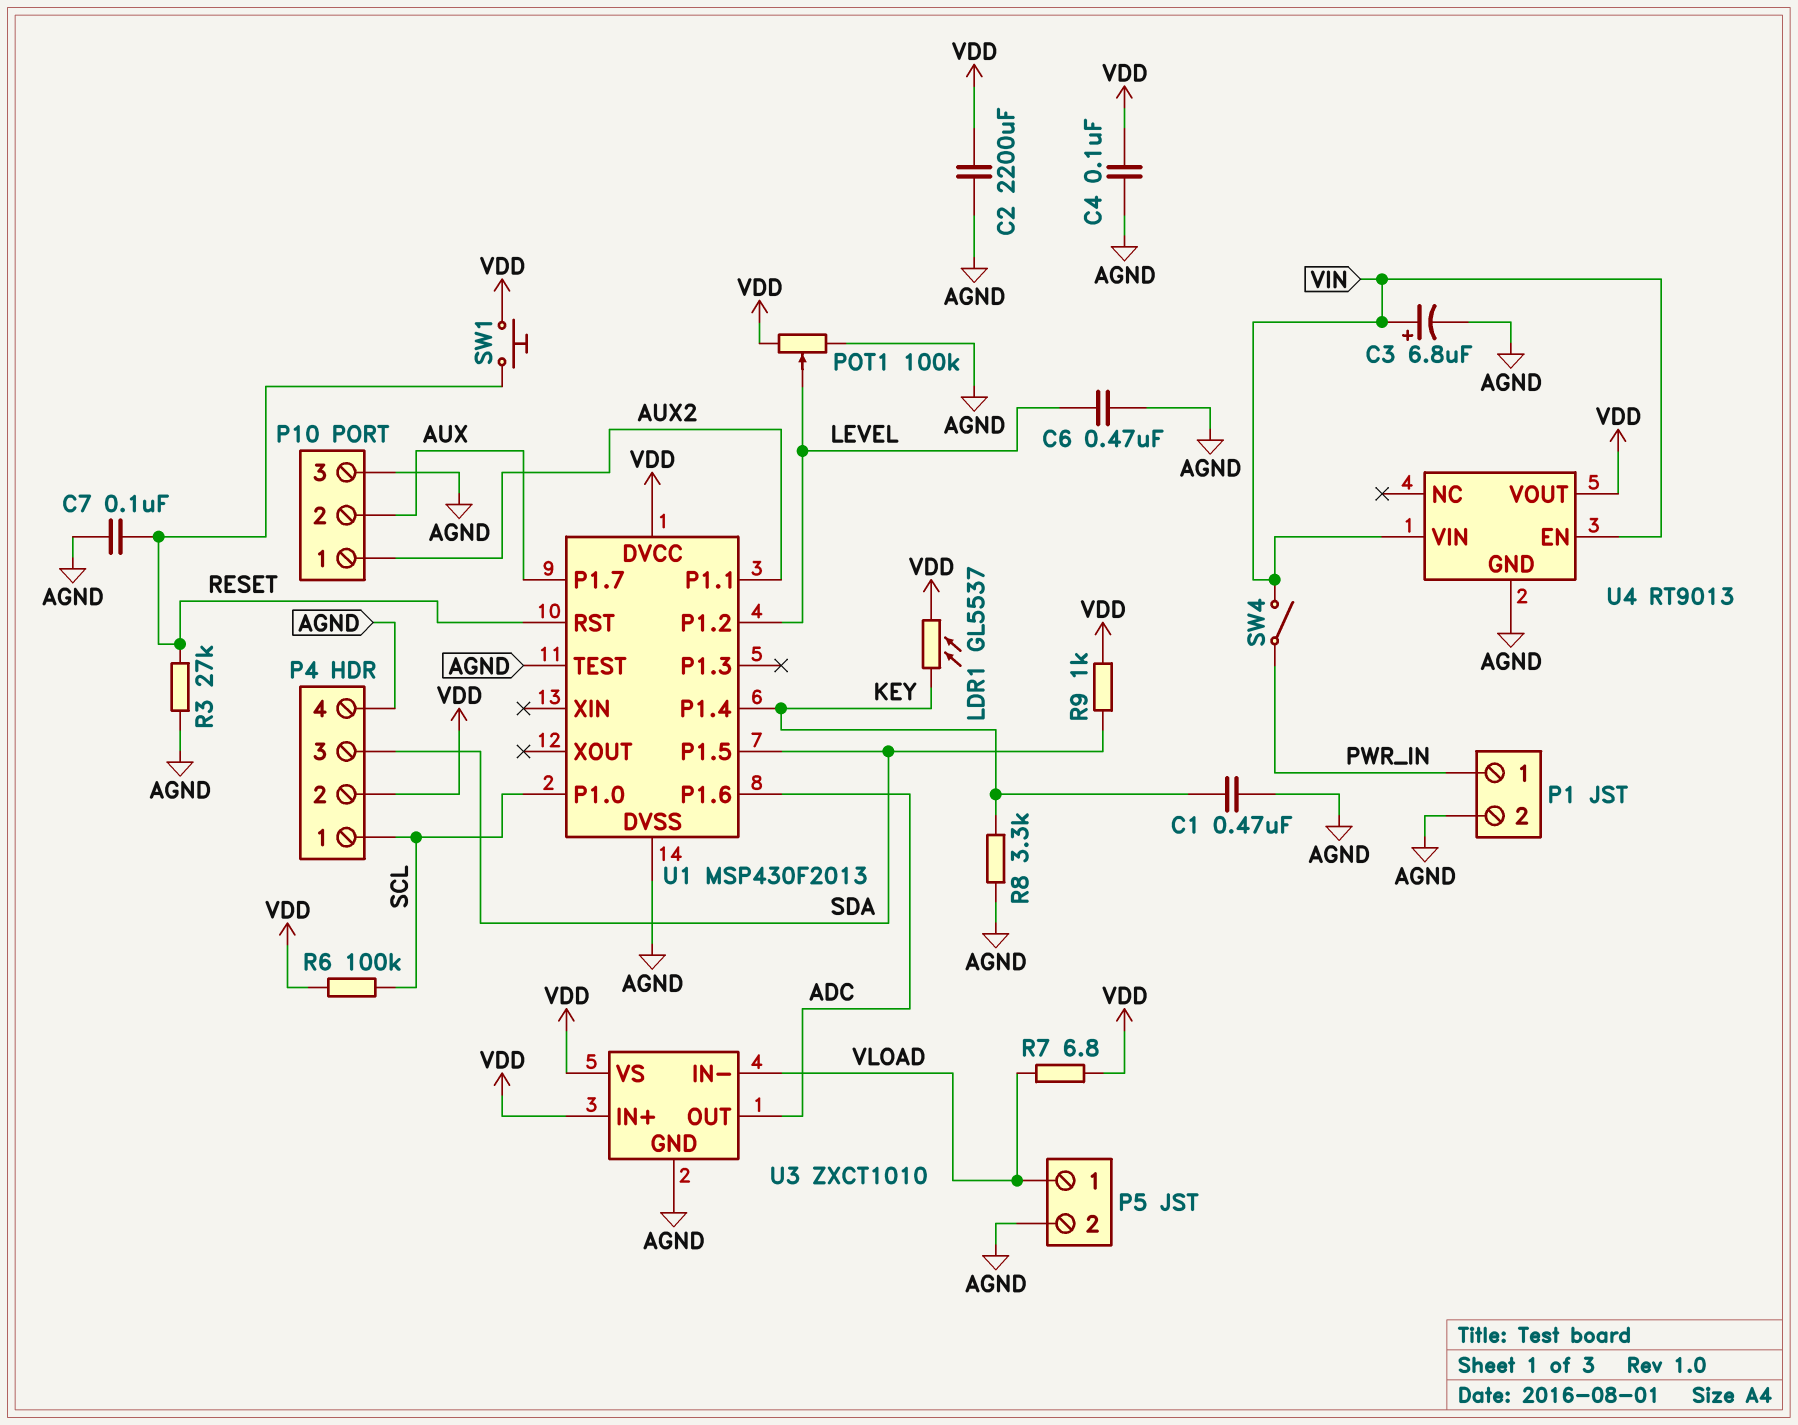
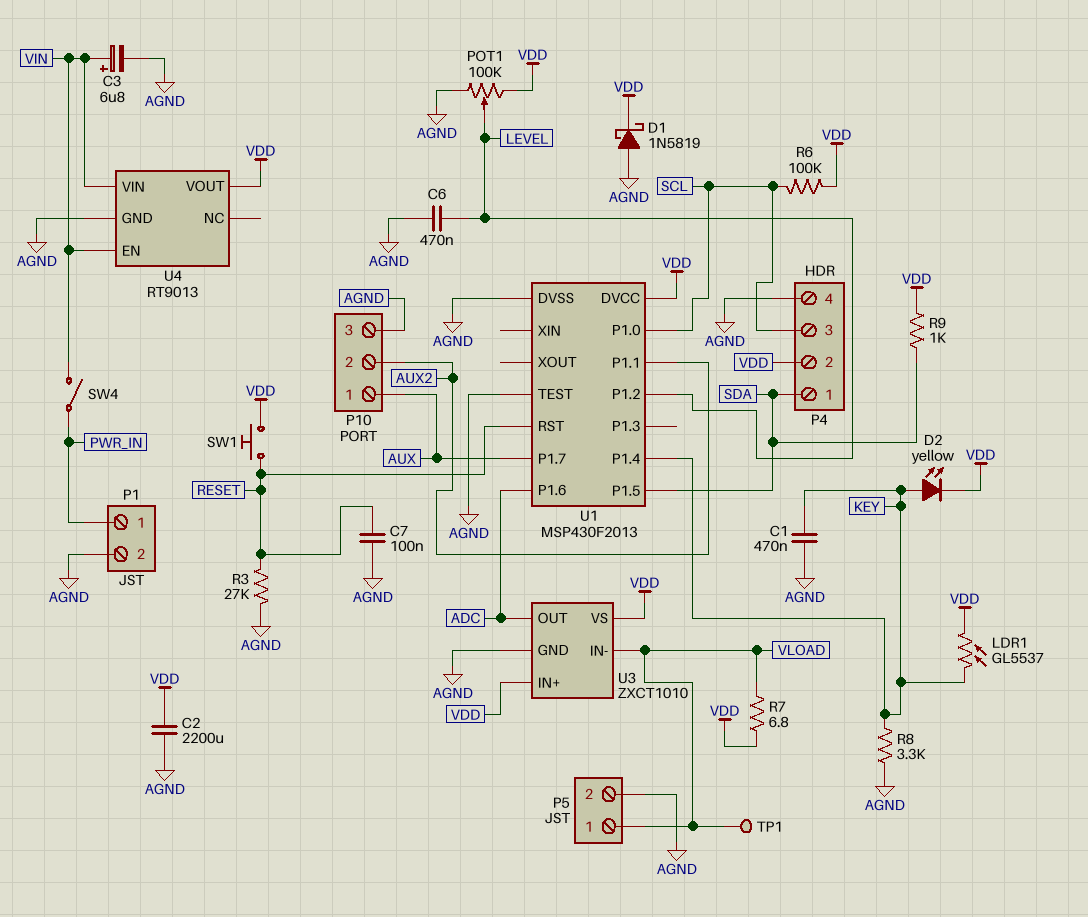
C4: 100nF (AGND, VDD) -> none
D1: none -> schottky 1N5819 (A AGND, K VDD)
D2: none -> LED yellow (A KEY, K VDD)
P4 pin 1: SCL -> SDA
P4 pin 3: SDA -> SCL
P10 pin 1: AUX2 -> AUX
P10 pin 2: AUX -> AUX2
TP1: none -> test point (VLOAD)

